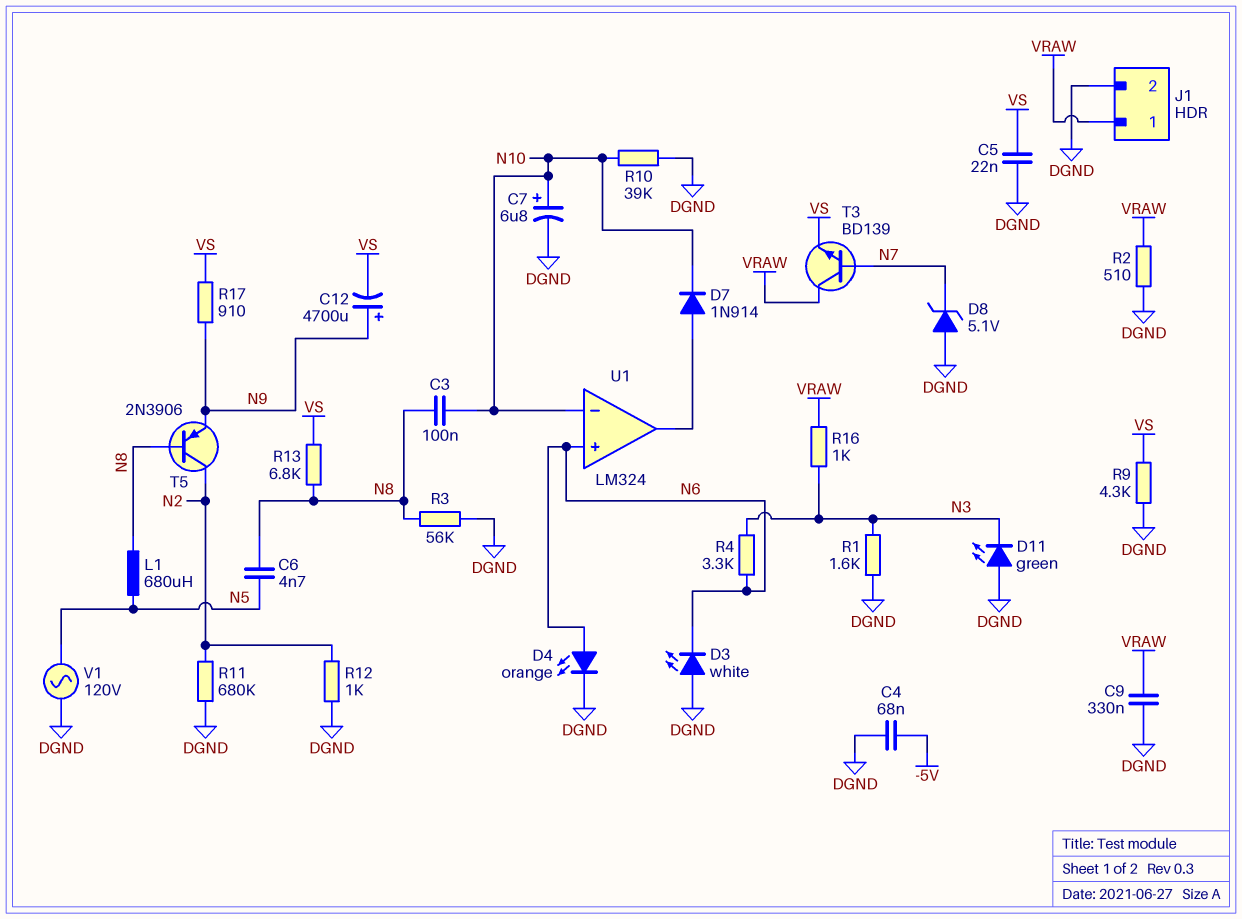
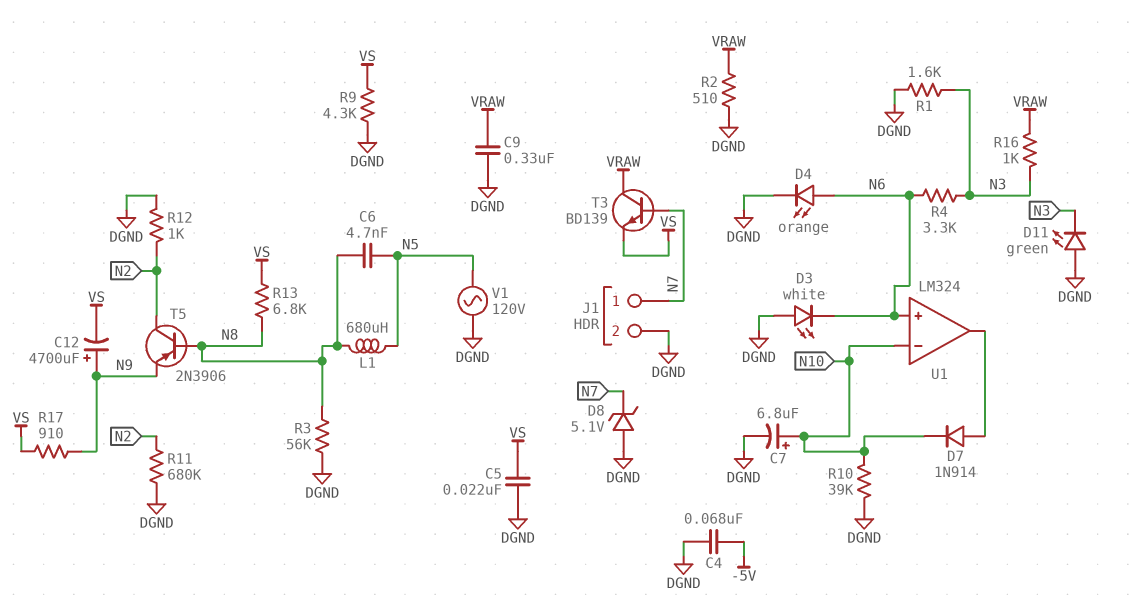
C3: 100nF (N8, N10) -> none
J1 pin 1: VRAW -> N7

